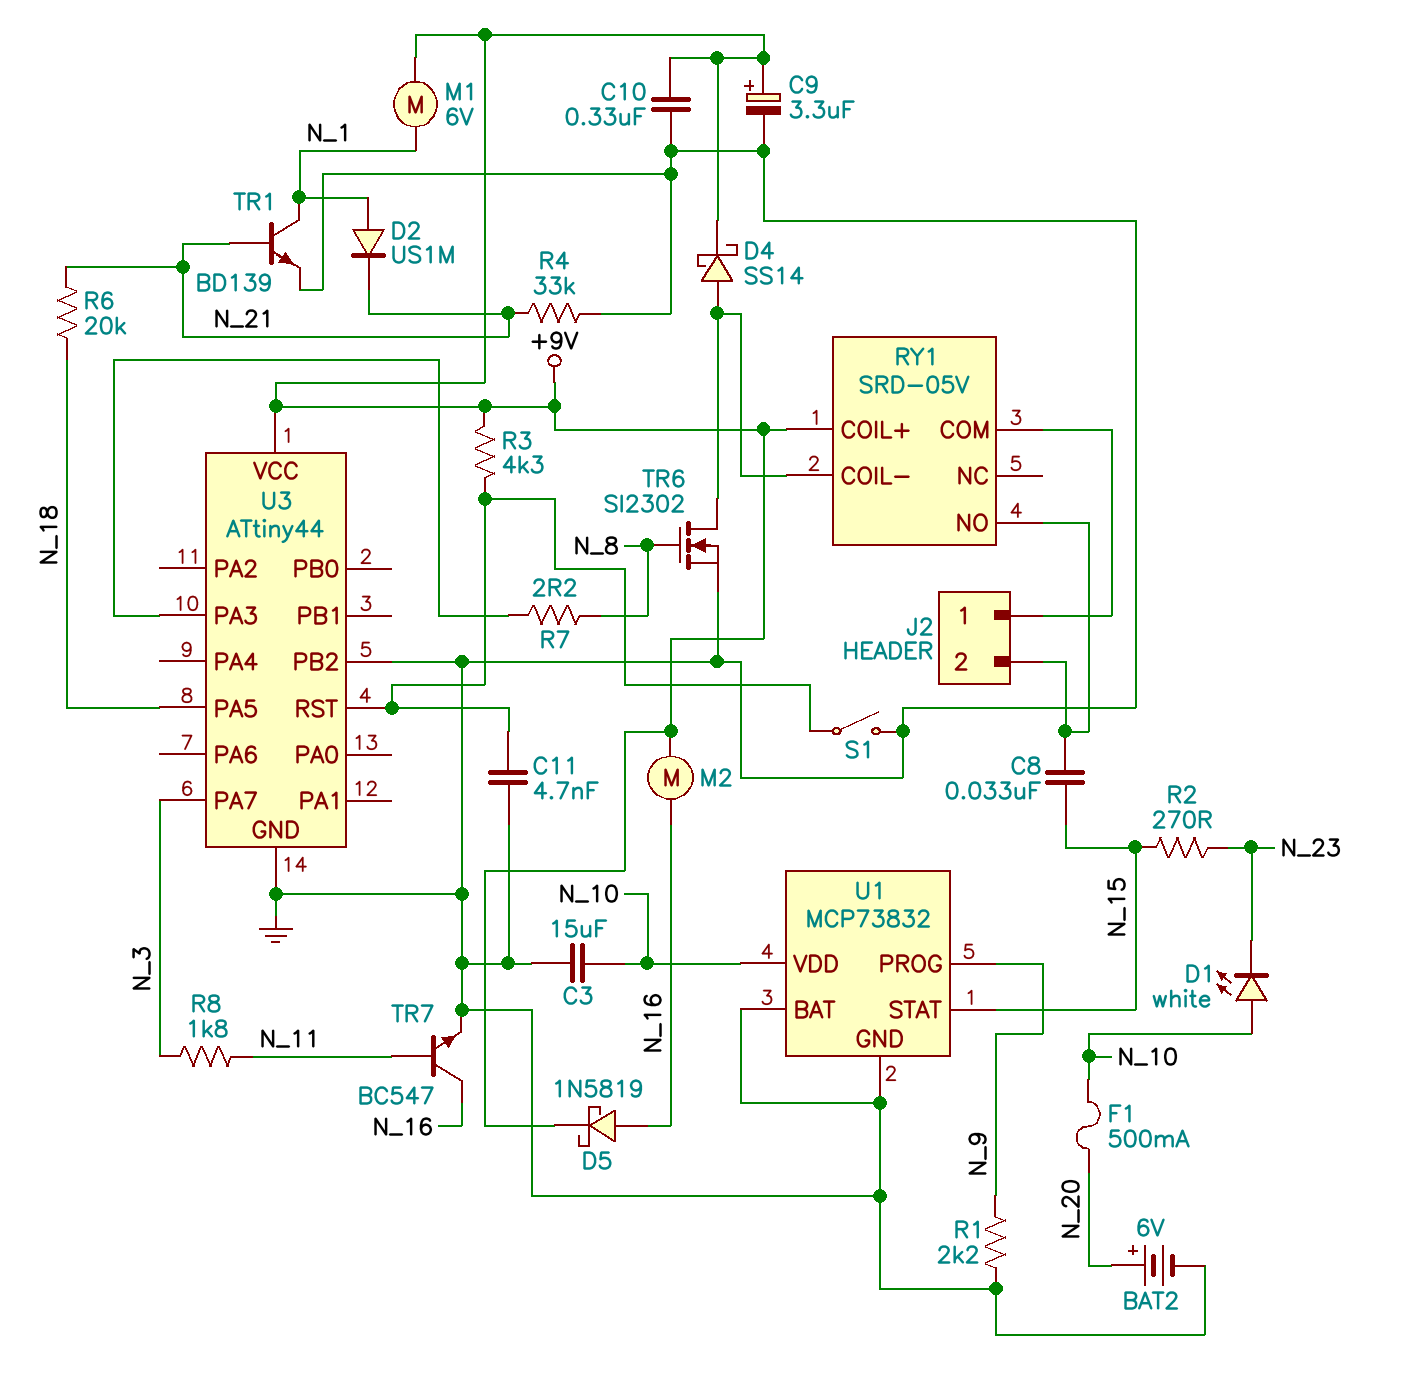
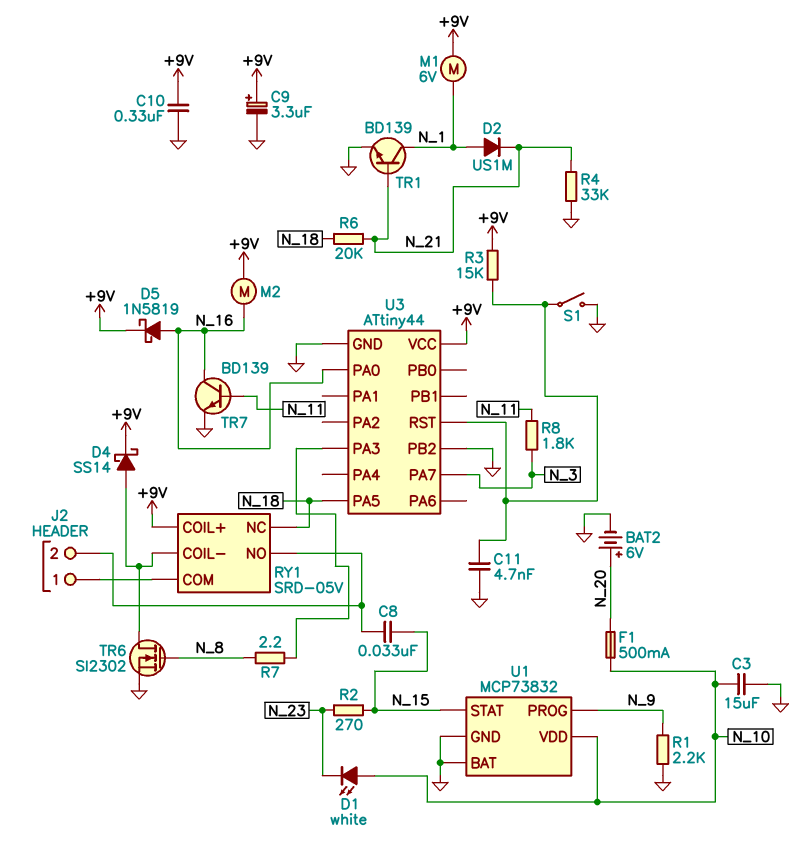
R3: 4.3k (+9V, U3/RST) -> 15k (+9V, U3/RST)
RY1 pin NC: none -> N_18
TR7: NPN BC547 (B N_11, C N_16, E GND) -> NPN BD139 (B N_11, C N_16, E GND)
U3 pin PA0: none -> N_16

